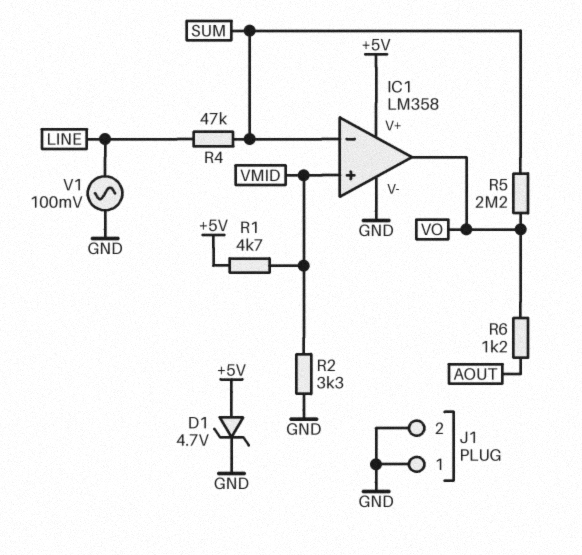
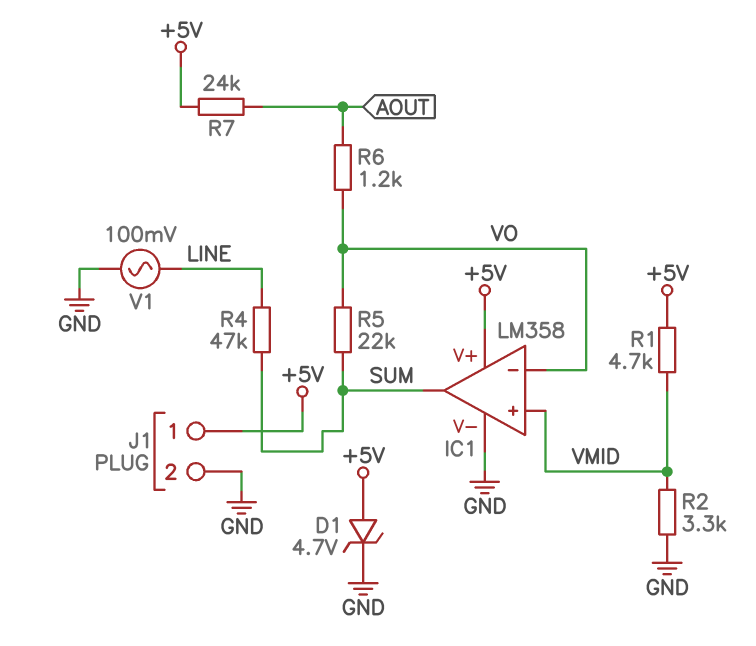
IC1 pin in-: SUM -> VO
IC1 pin out: VO -> SUM
J1 pin 1: GND -> +5V
R5: 2.2M (SUM, VO) -> 22k (SUM, VO)
R7: none -> 24k (+5V, AOUT)

